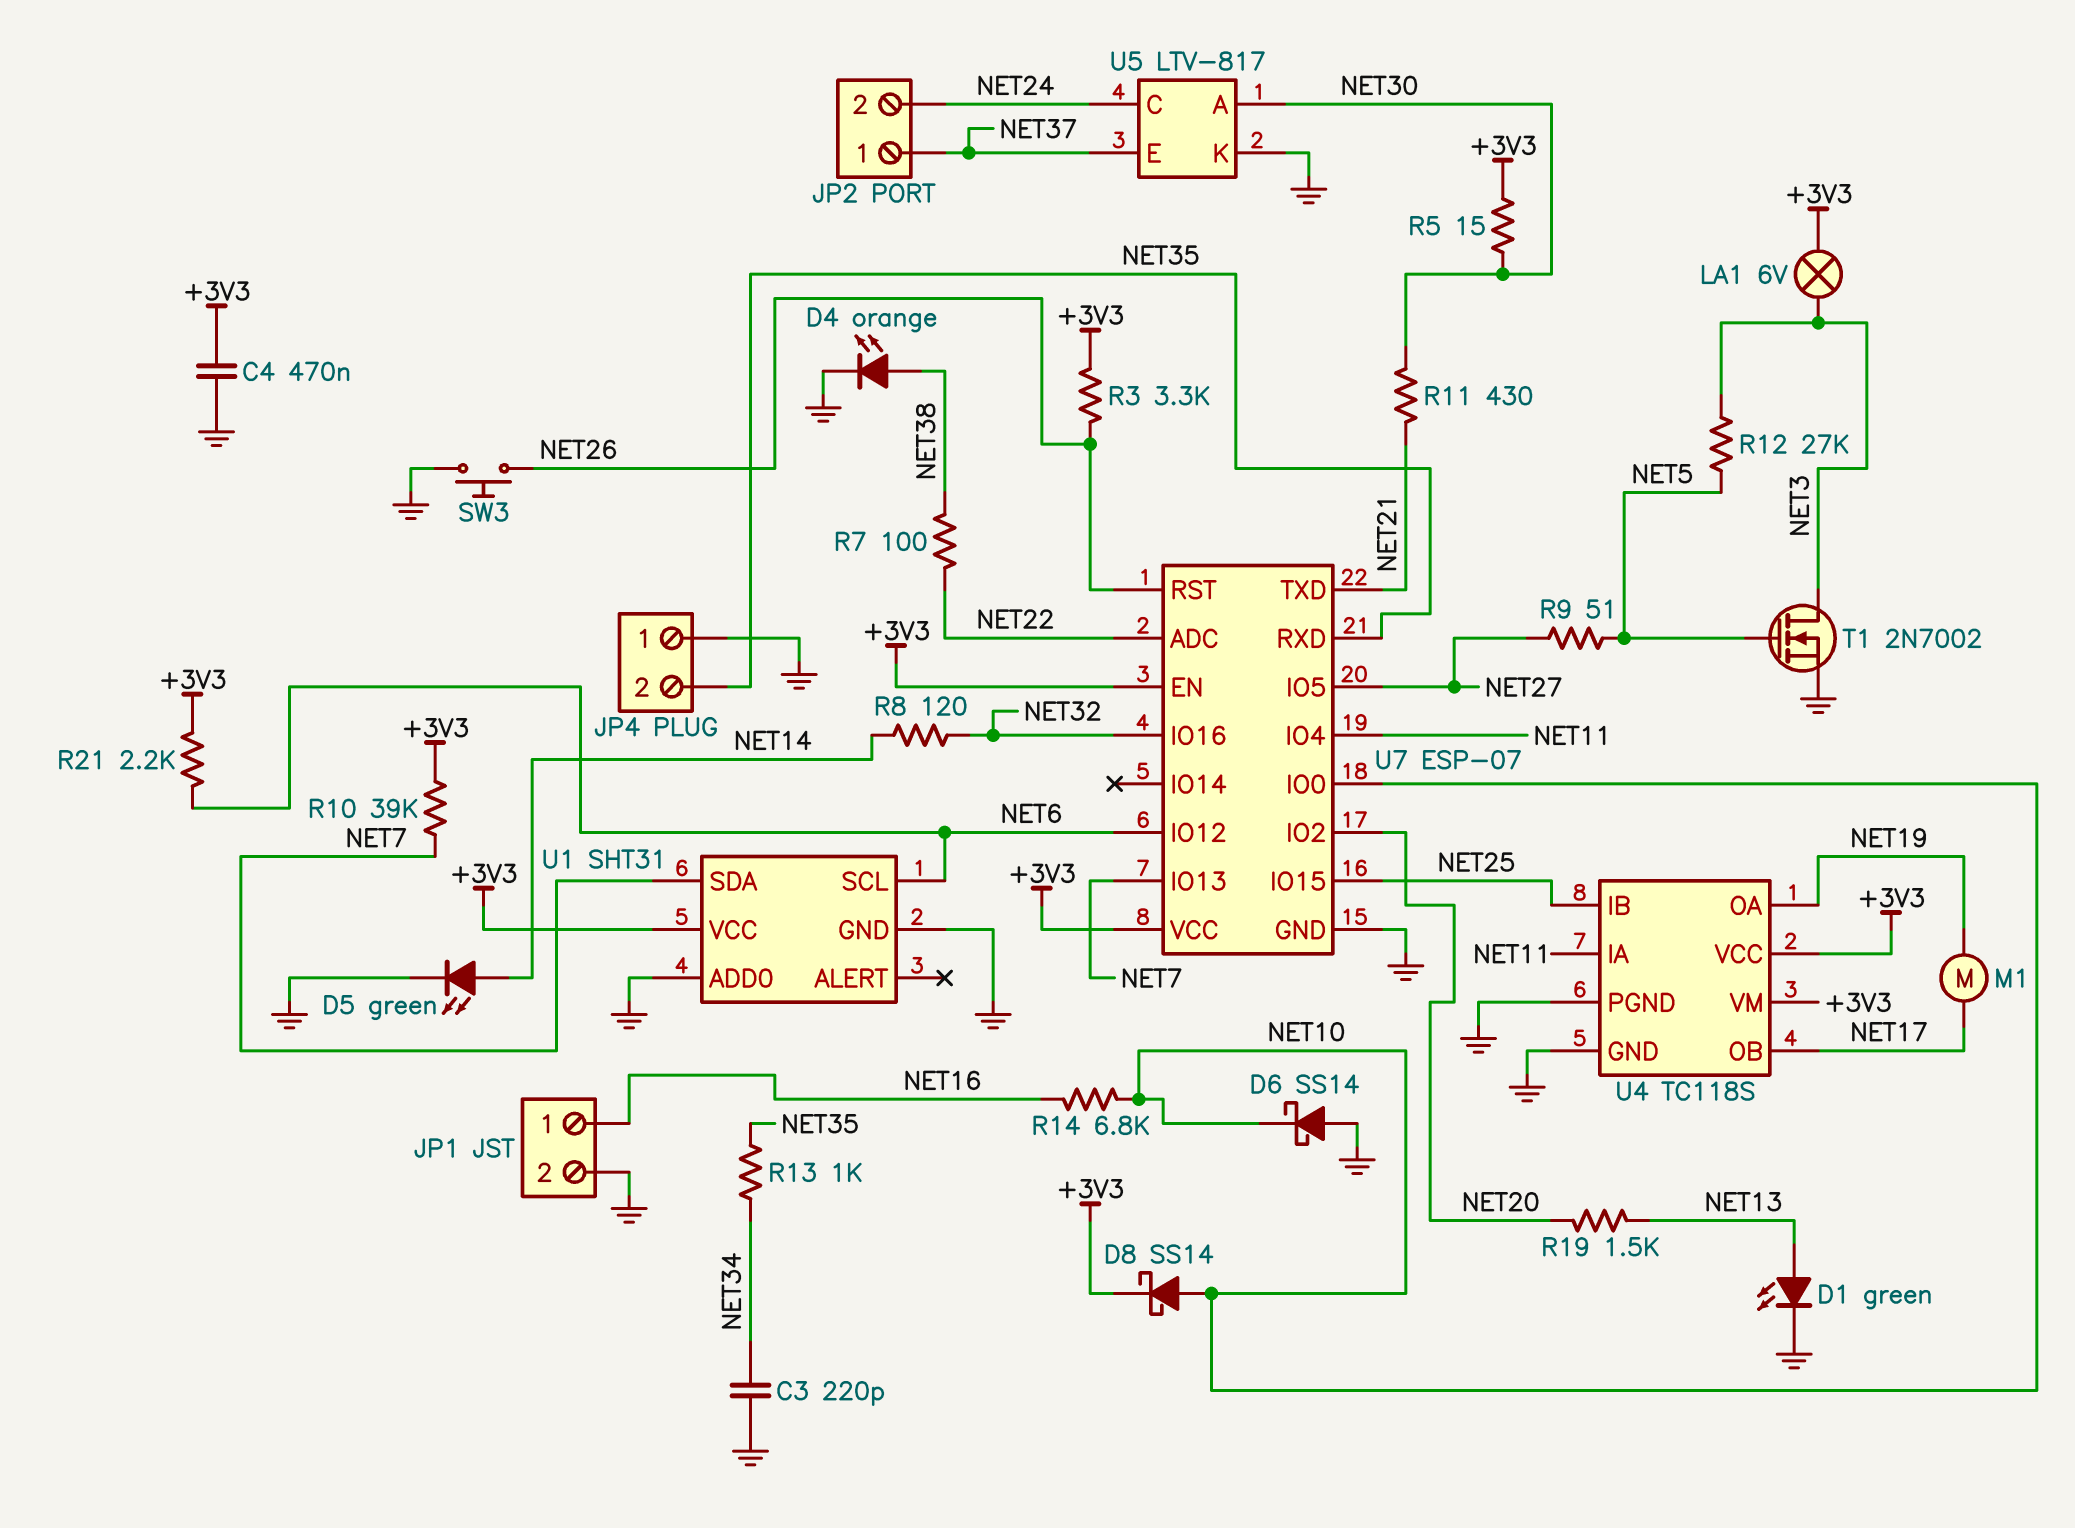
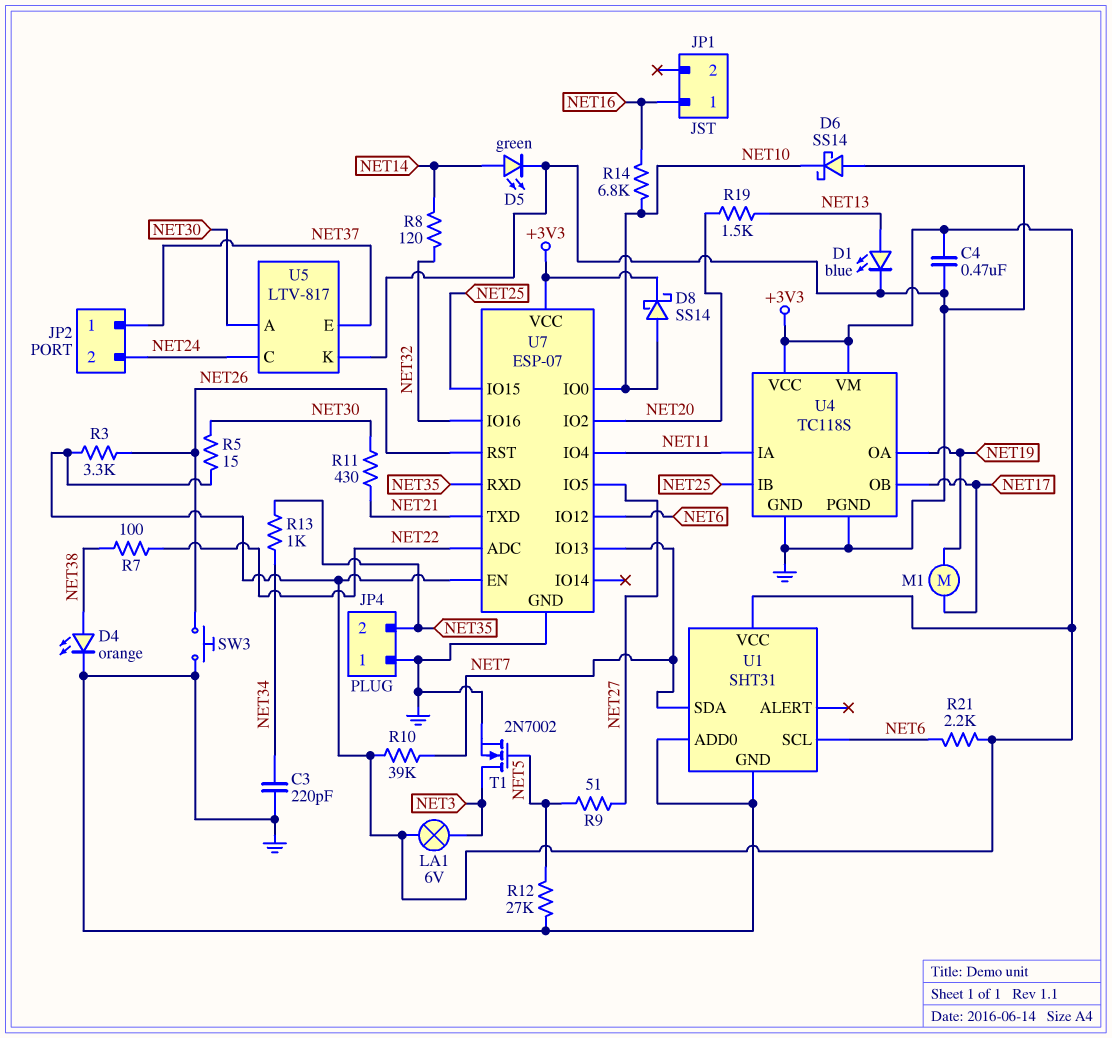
D1: LED green (A NET13, K GND) -> LED blue (A NET13, K GND)
JP1 pin 2: GND -> none
R12: 27k (NET3, NET5) -> 27k (GND, NET5)

